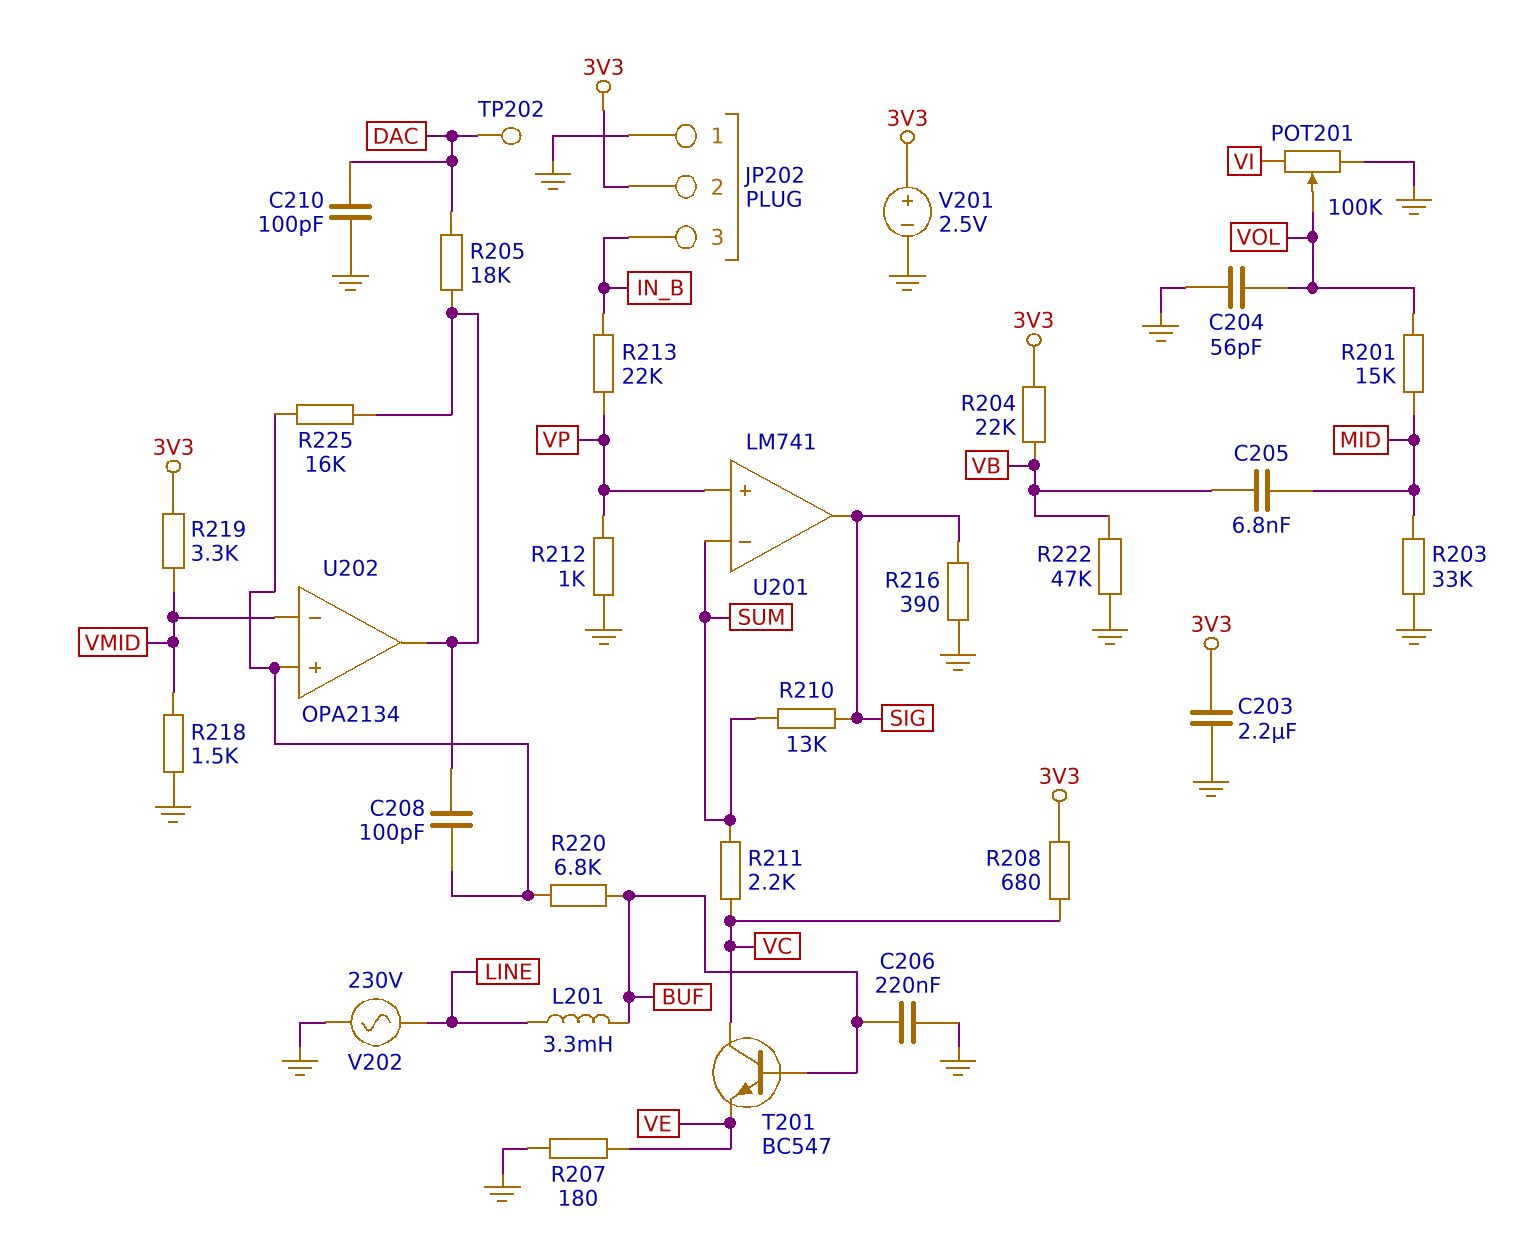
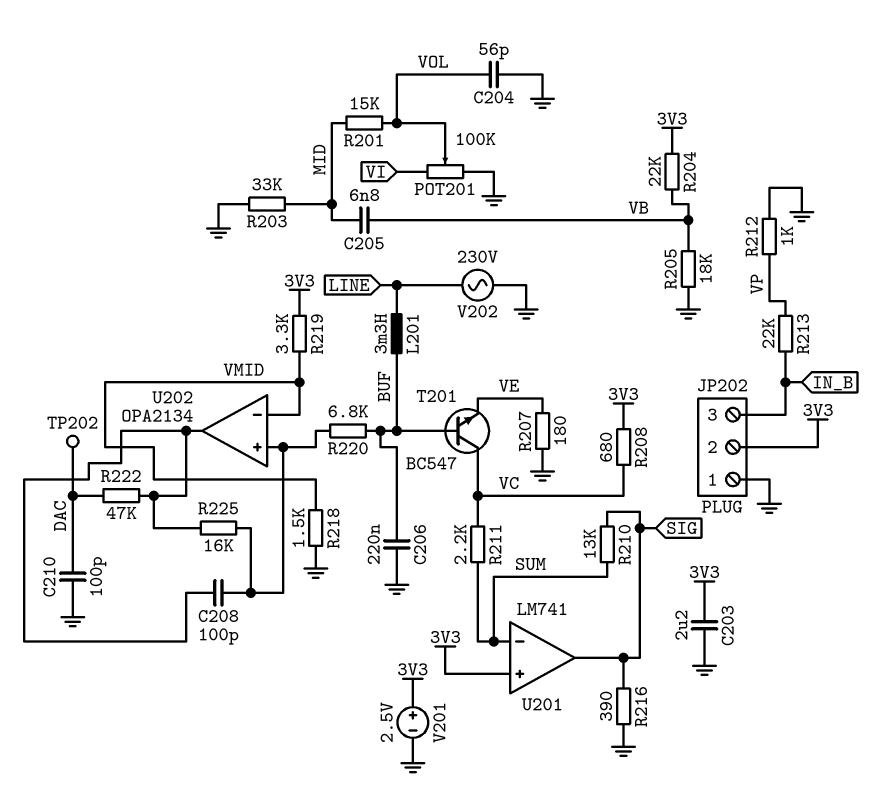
R205: 18k (DAC, U202/out) -> 18k (GND, VB)
R222: 47k (GND, VB) -> 47k (DAC, U202/out)
U201 pin in+: VP -> 3V3

